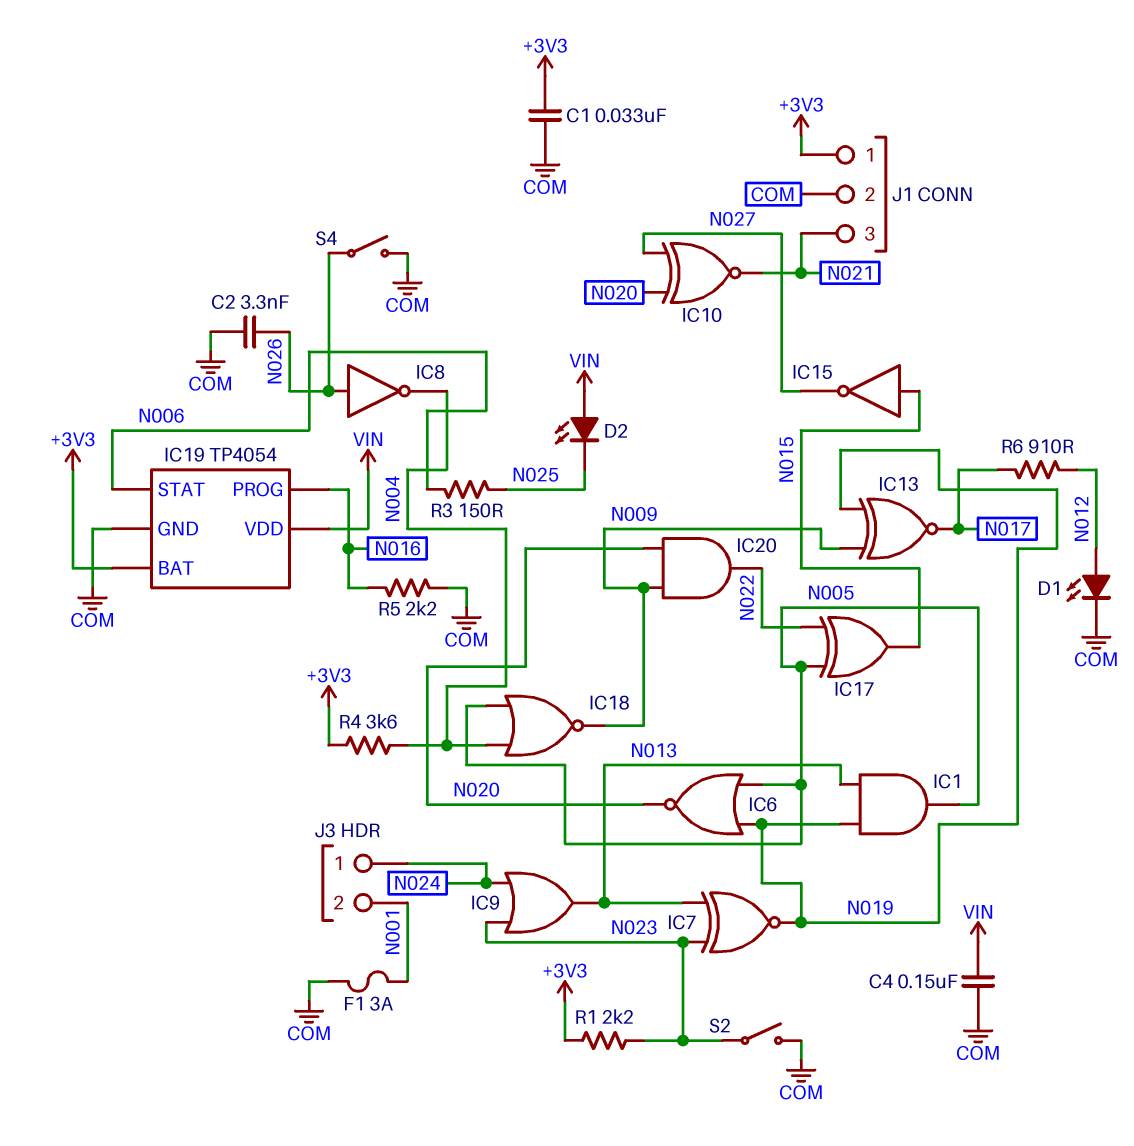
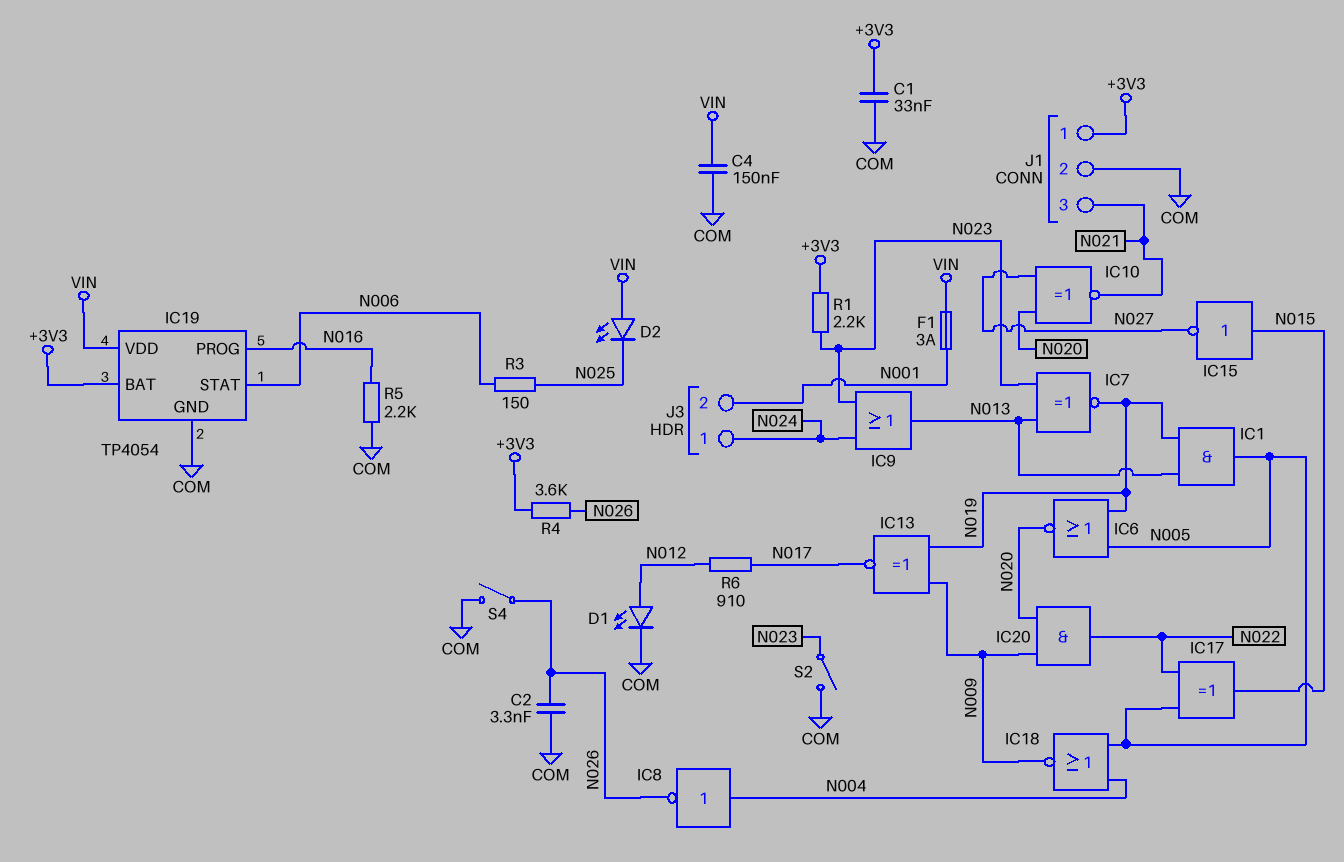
F1: 3A (COM, N001) -> 3A (N001, VIN)
IC8: NOT (in N026, out N004) -> NOT (in N004, out N026)
R4: 3.6k (+3V3, N004) -> 3.6k (+3V3, N026)

